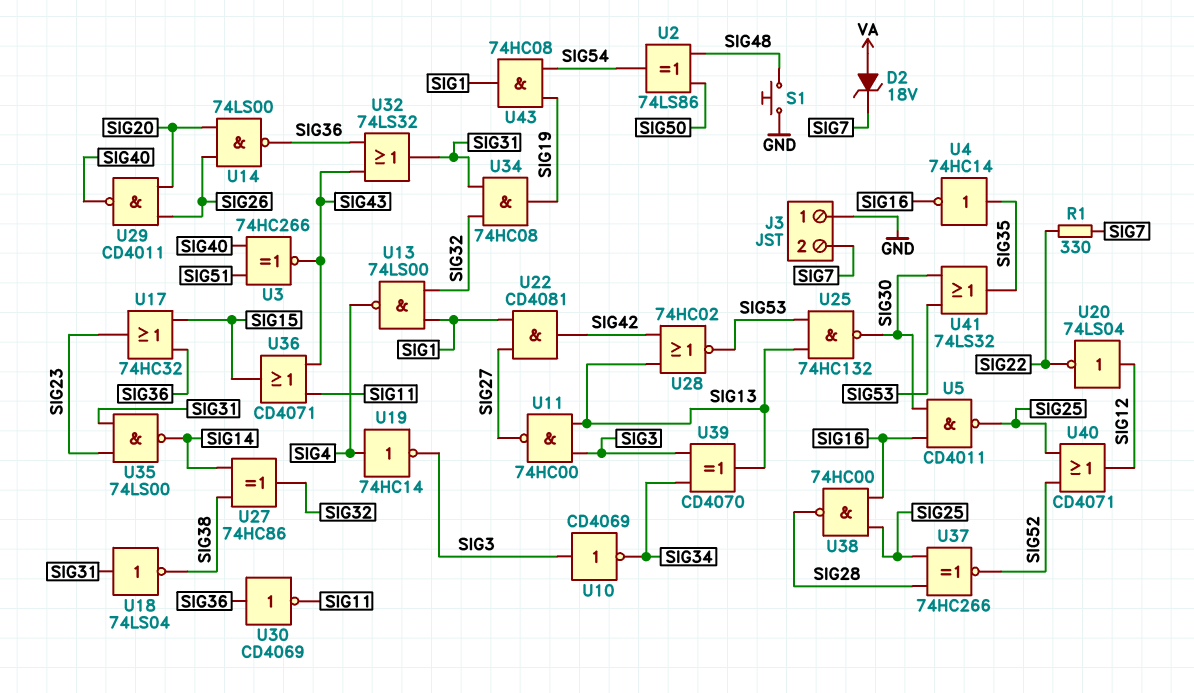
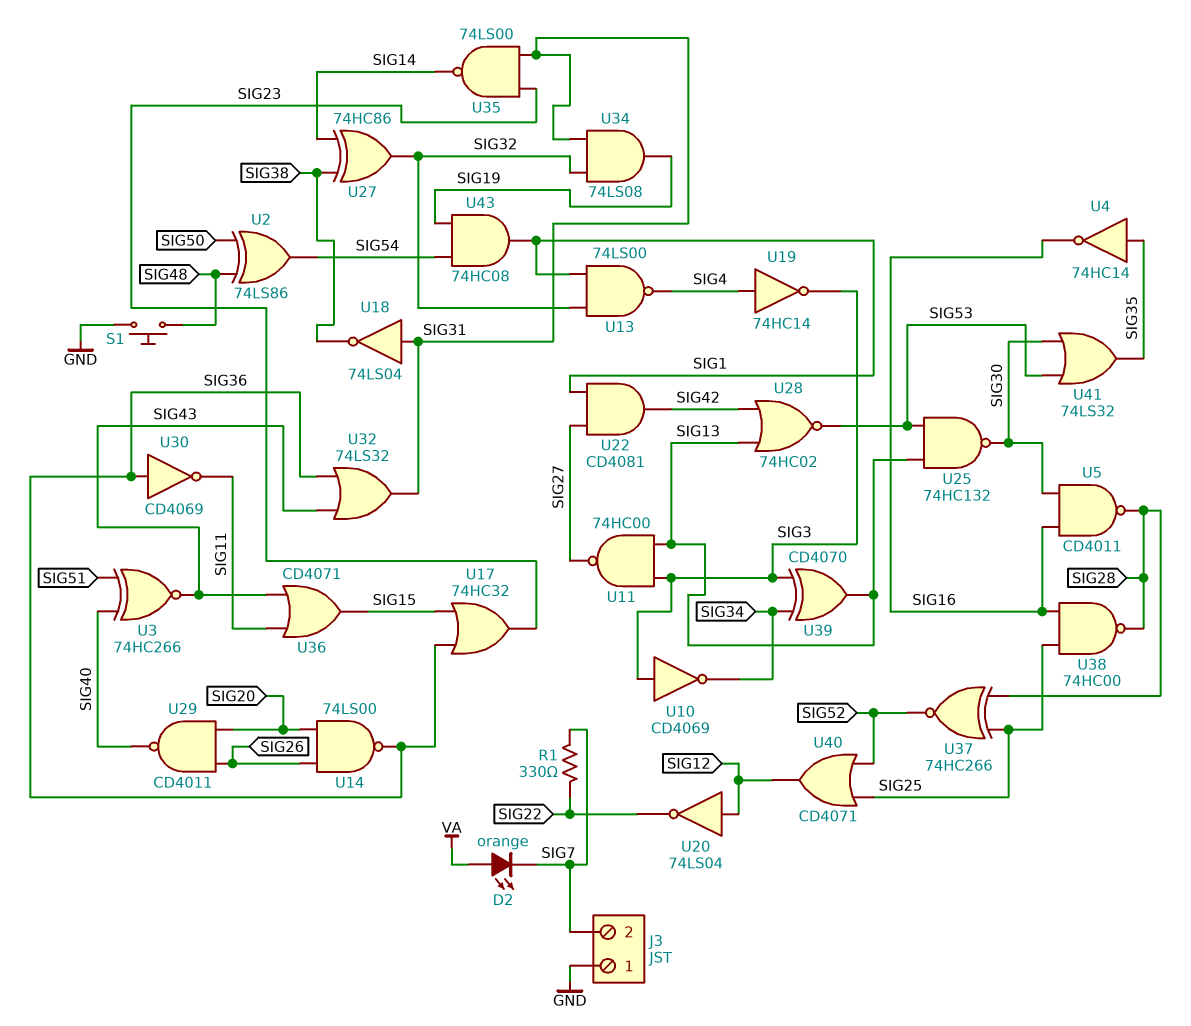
D2: zener 18V (A VA, K SIG7) -> LED orange (A VA, K SIG7)
U5: NAND CD4011 (in SIG16, in SIG30, out SIG25) -> NAND CD4011 (in SIG16, in SIG30, out SIG28)
U34: AND 74HC08 (in SIG31, in SIG32, out SIG19) -> AND 74LS08 (in SIG31, in SIG32, out SIG19)

